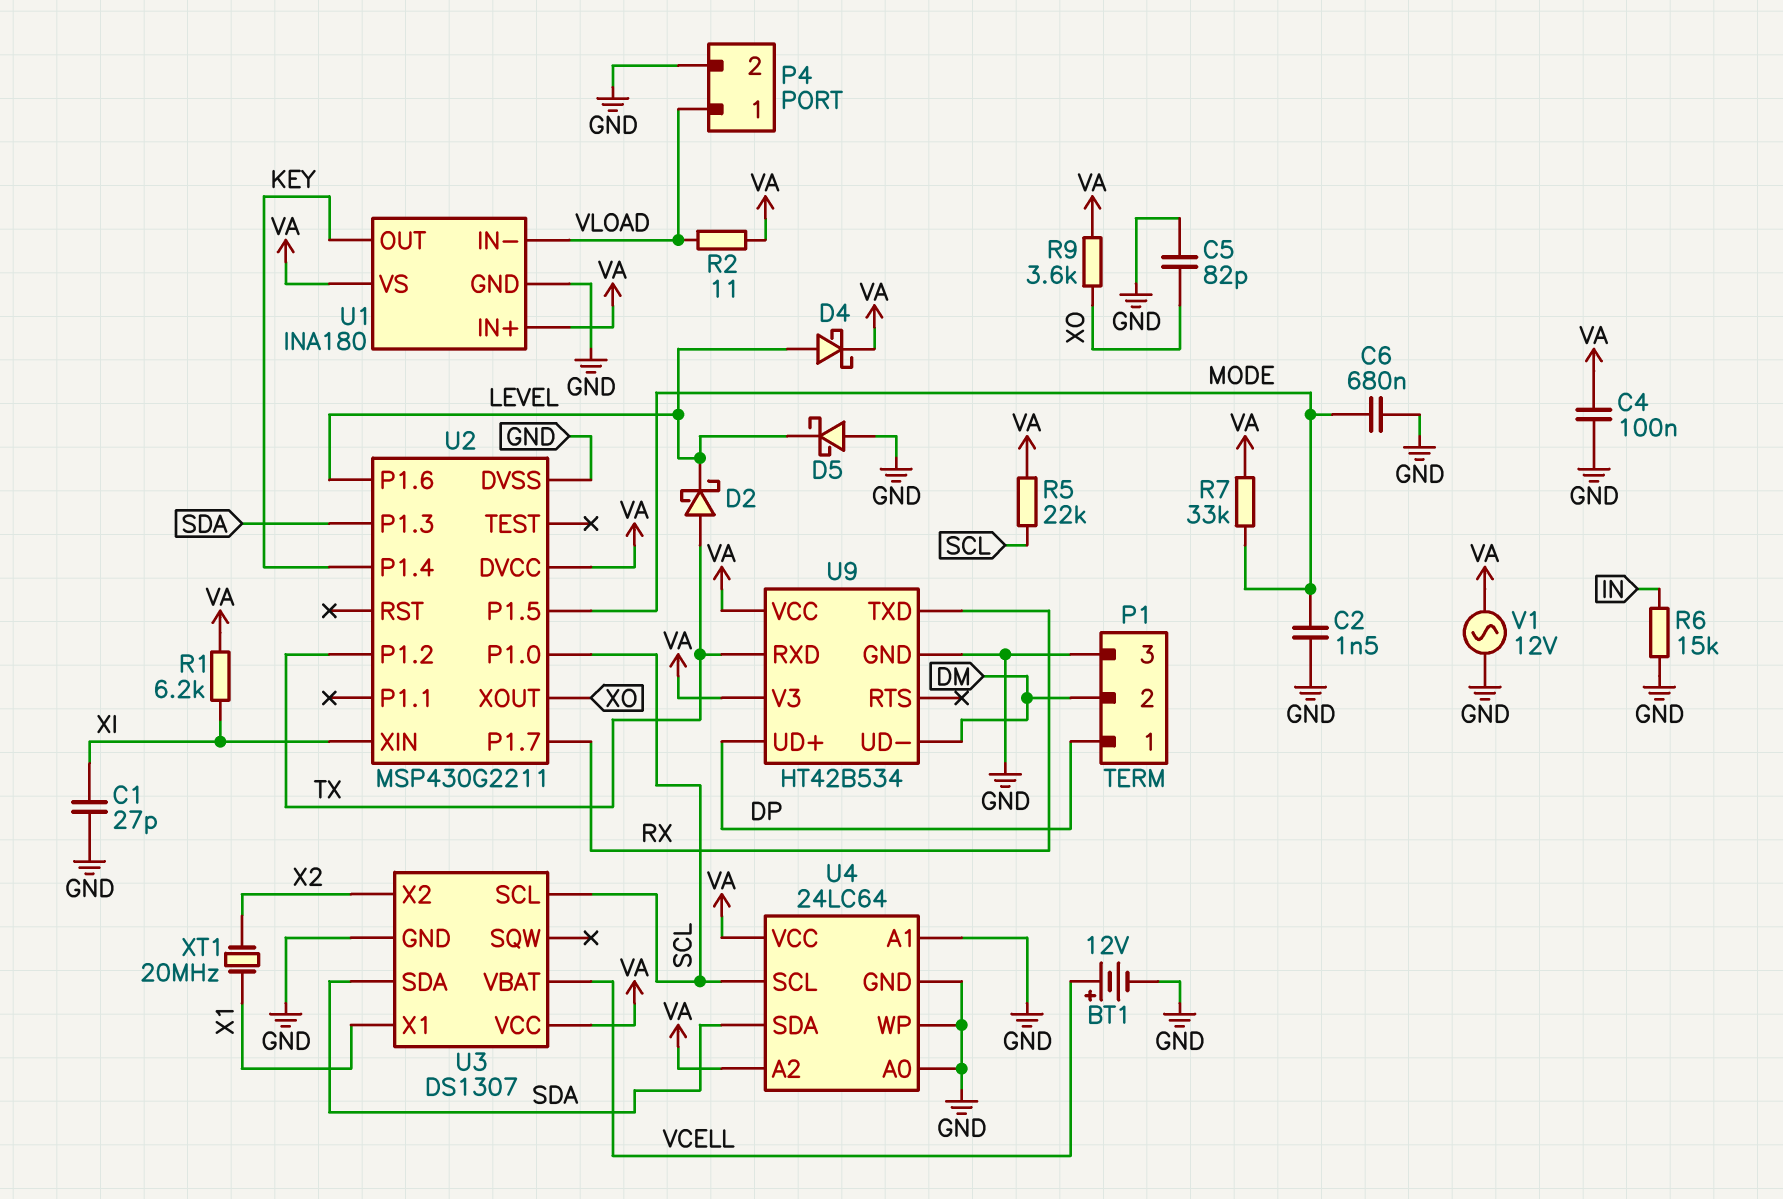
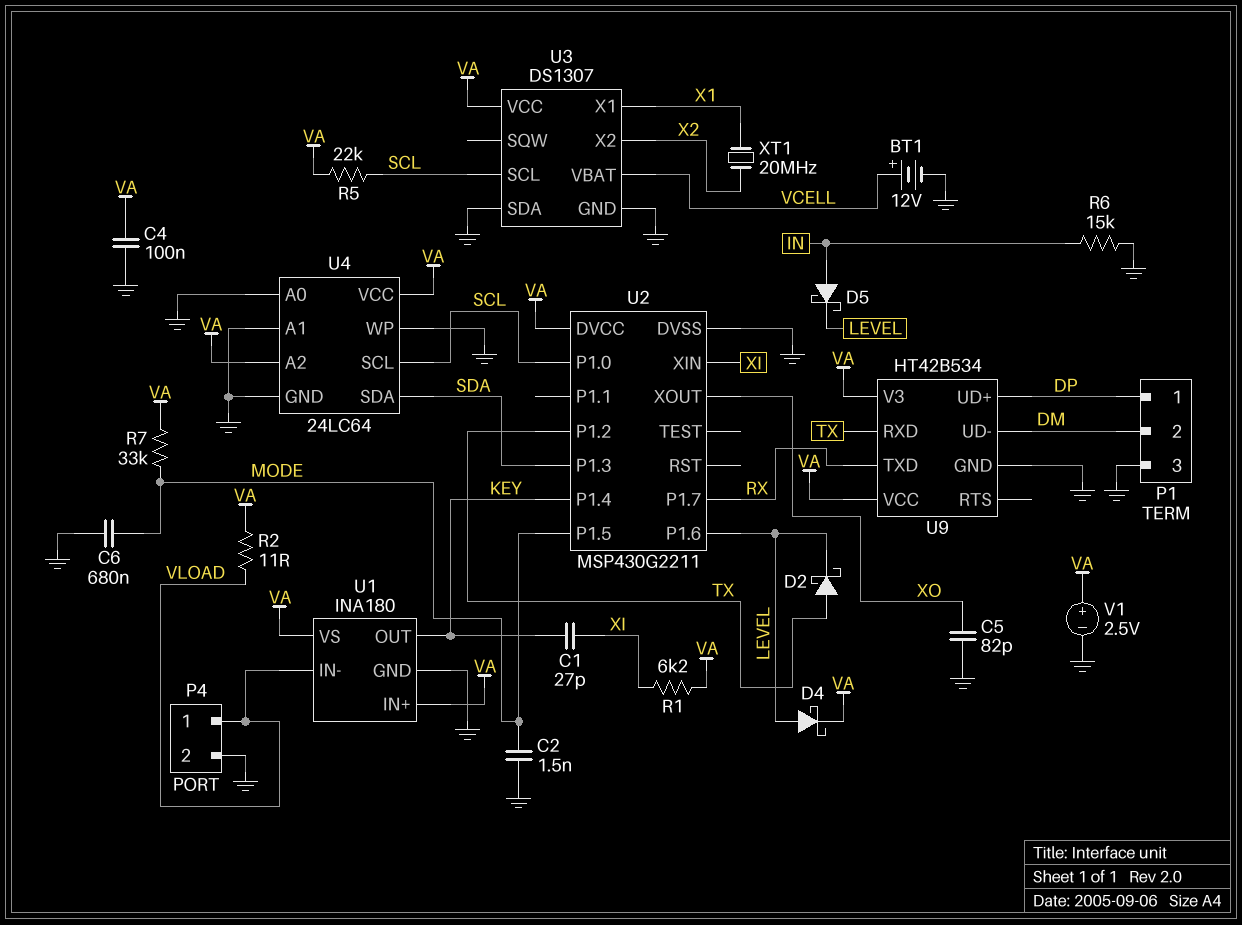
C1: 27pF (GND, XI) -> 27pF (KEY, XI)
D5: schottky (A GND, K LEVEL) -> schottky (A IN, K LEVEL)
R9: 3.6k (VA, XO) -> none
U3 pin SDA: SDA -> GND
V1: AC 12V (GND, VA) -> 2.5V (plus VA, minus GND)

